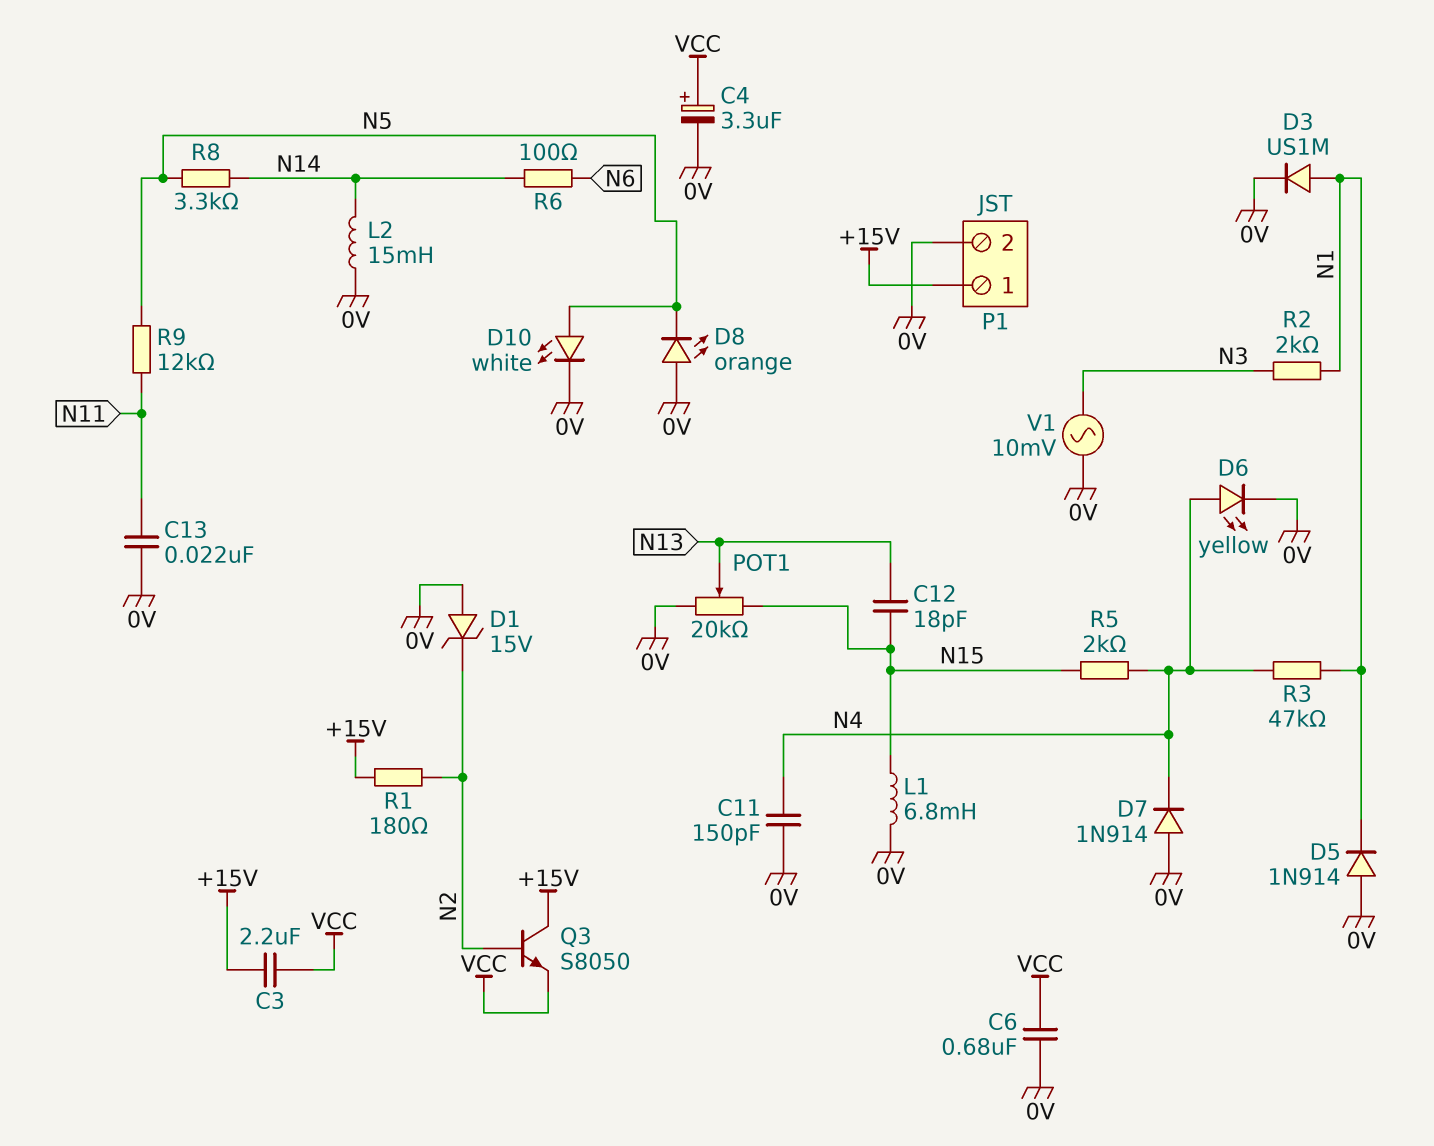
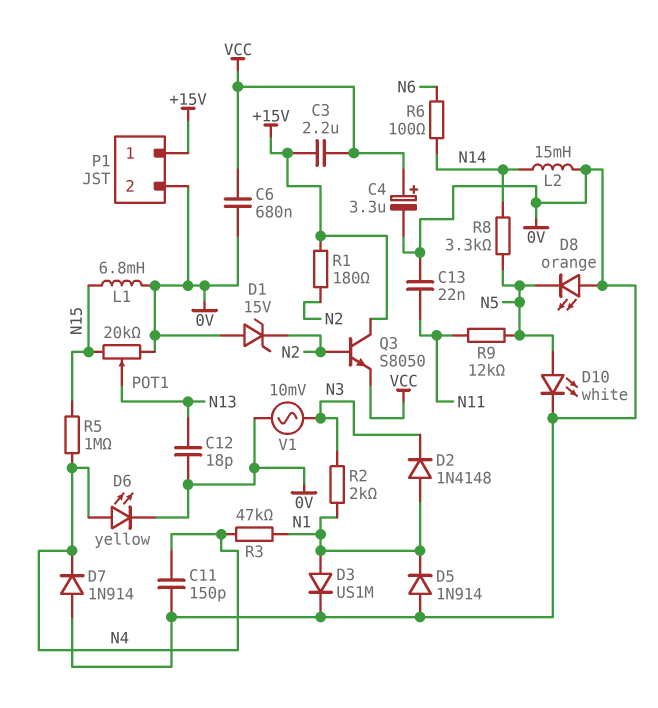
C12: 18pF (N13, N15) -> 18pF (0V, N13)
D2: none -> diode 1N4148 (A N1, K N3)
R5: 2k (N4, N15) -> 1M (N4, N15)

